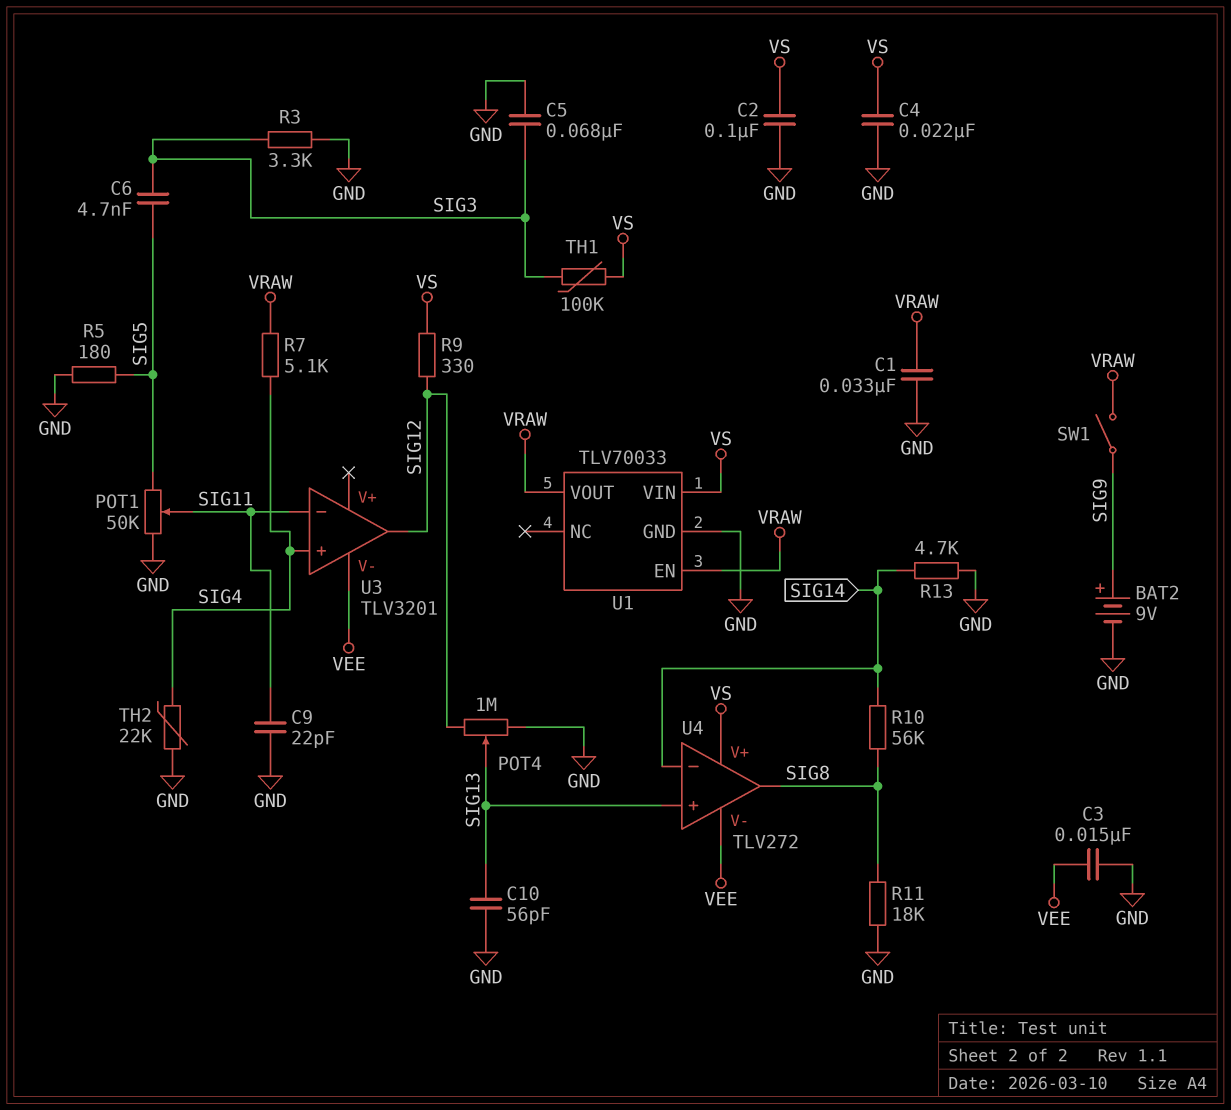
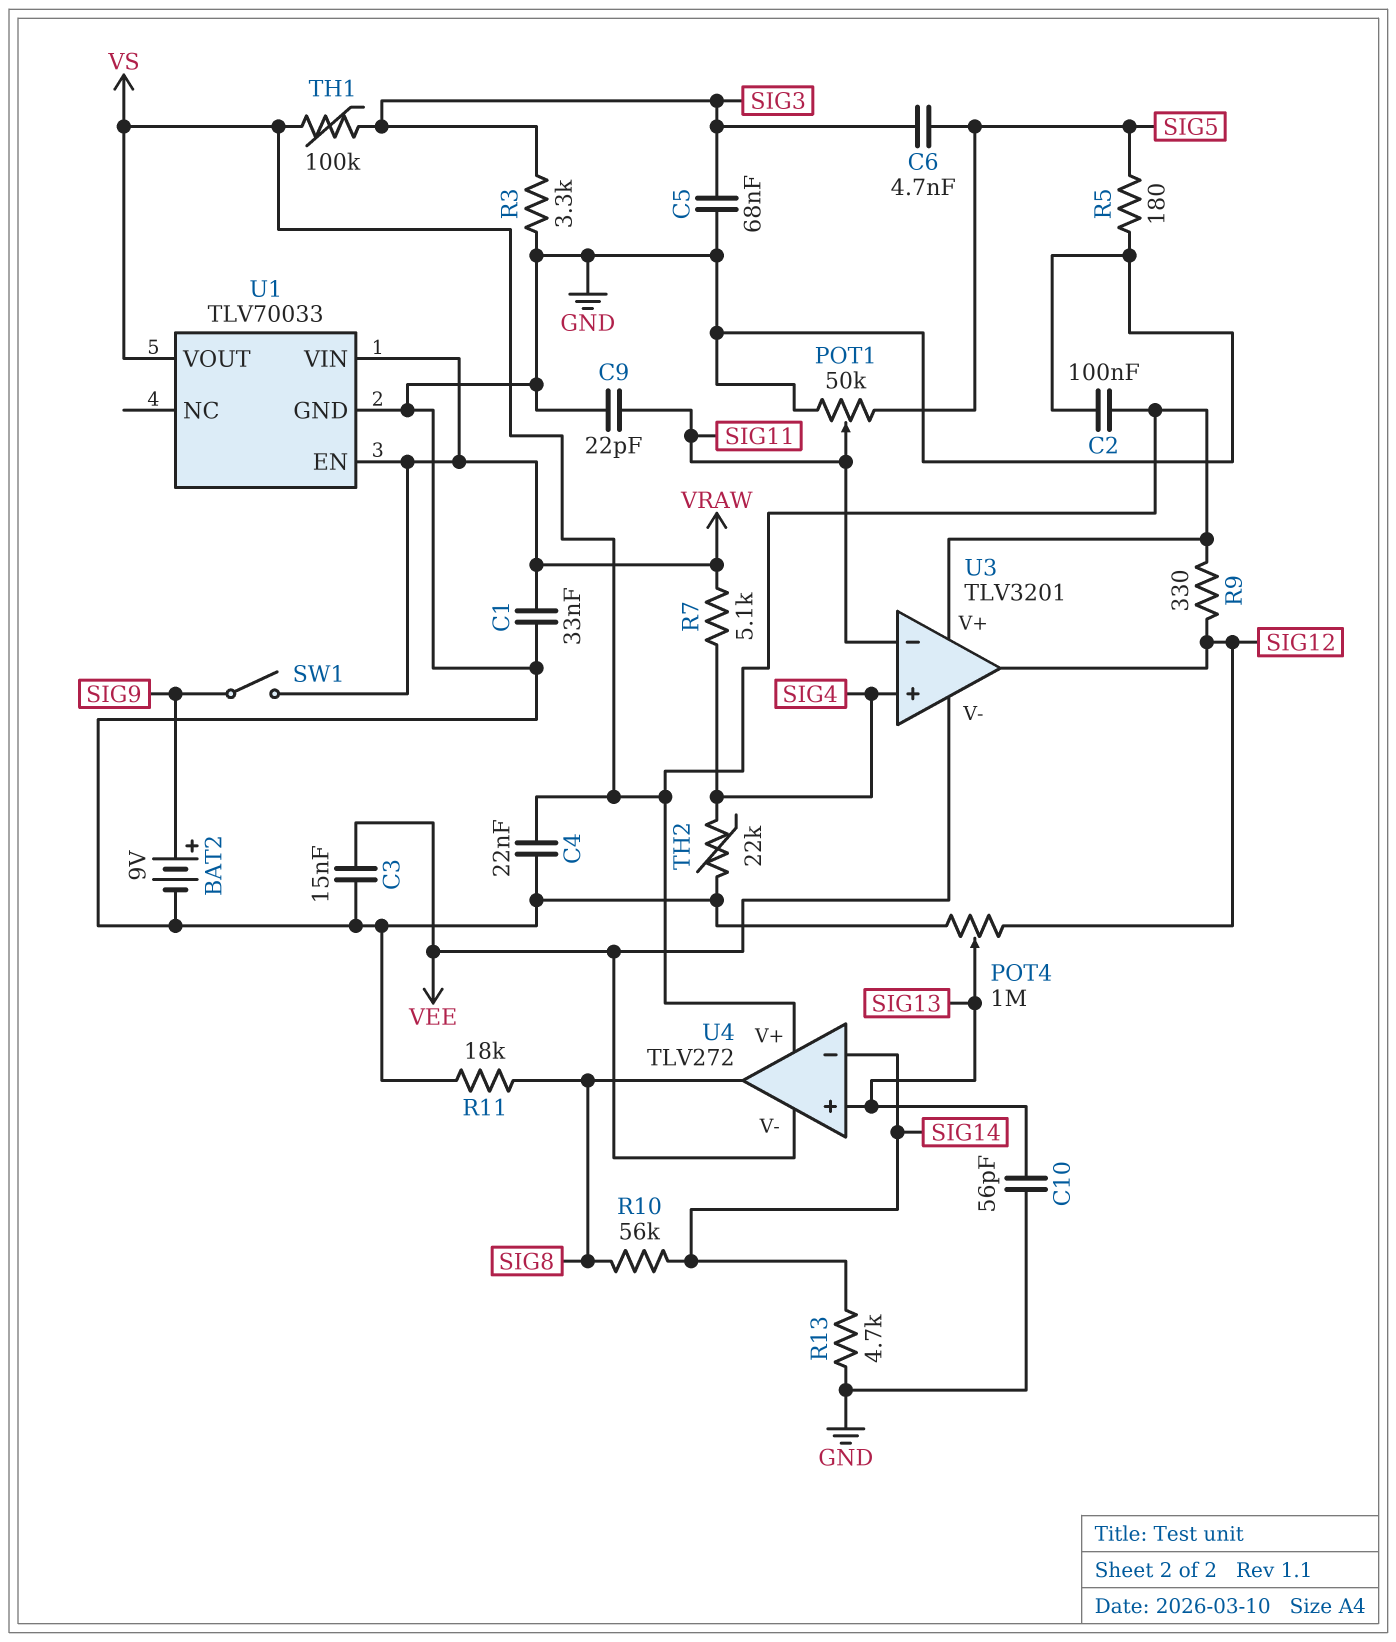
U1 pin VIN: VS -> VRAW
U1 pin VOUT: VRAW -> VS
U3 pin V+: none -> VS

